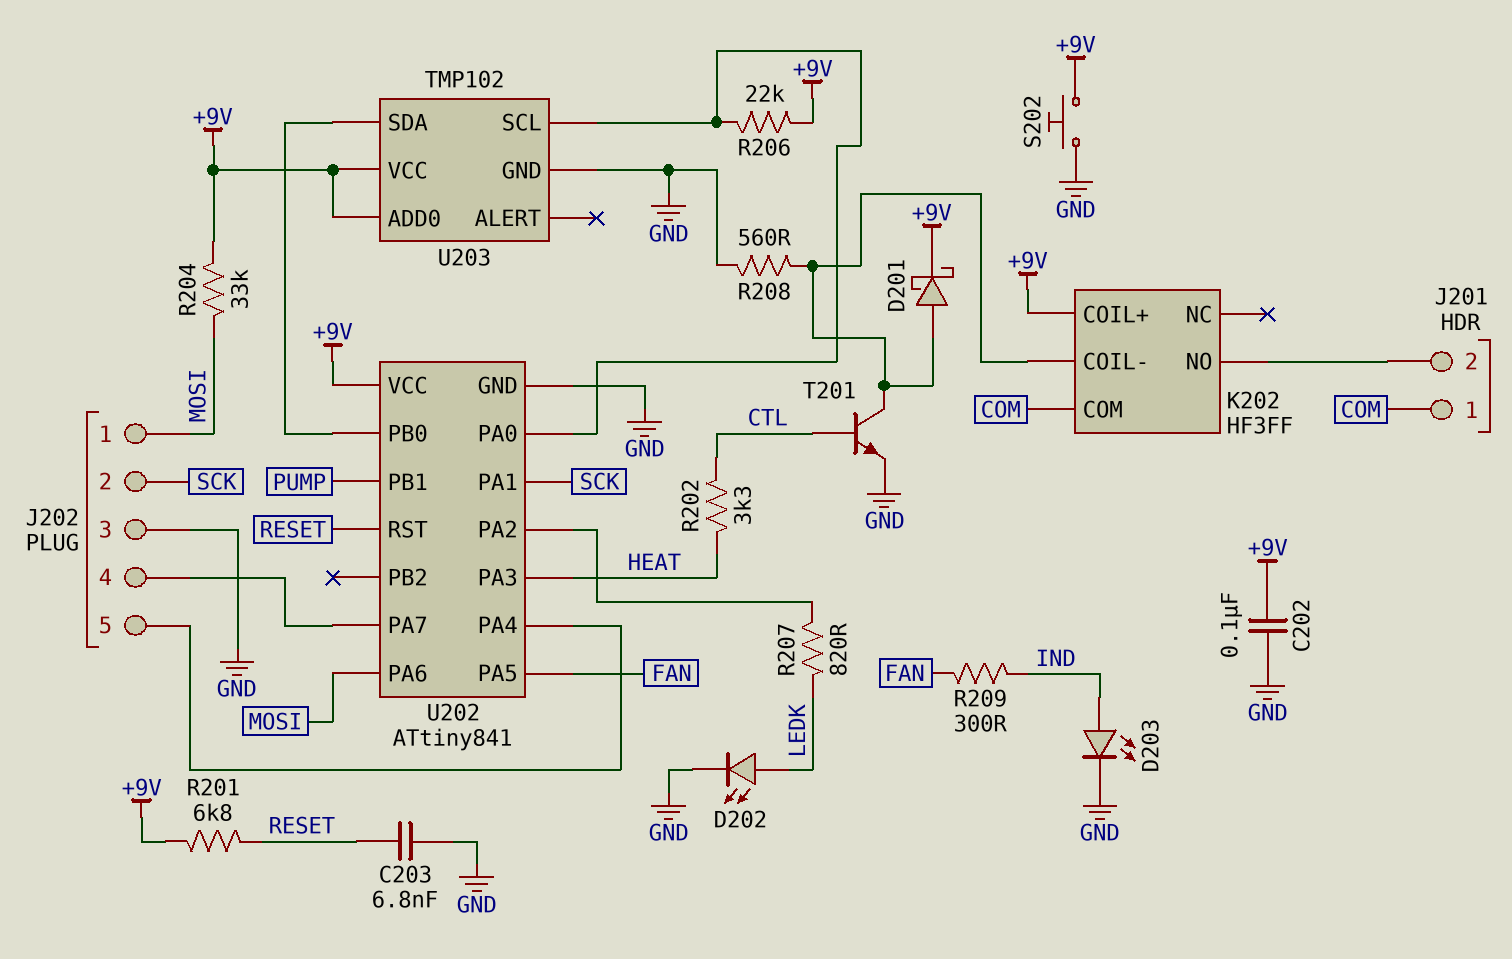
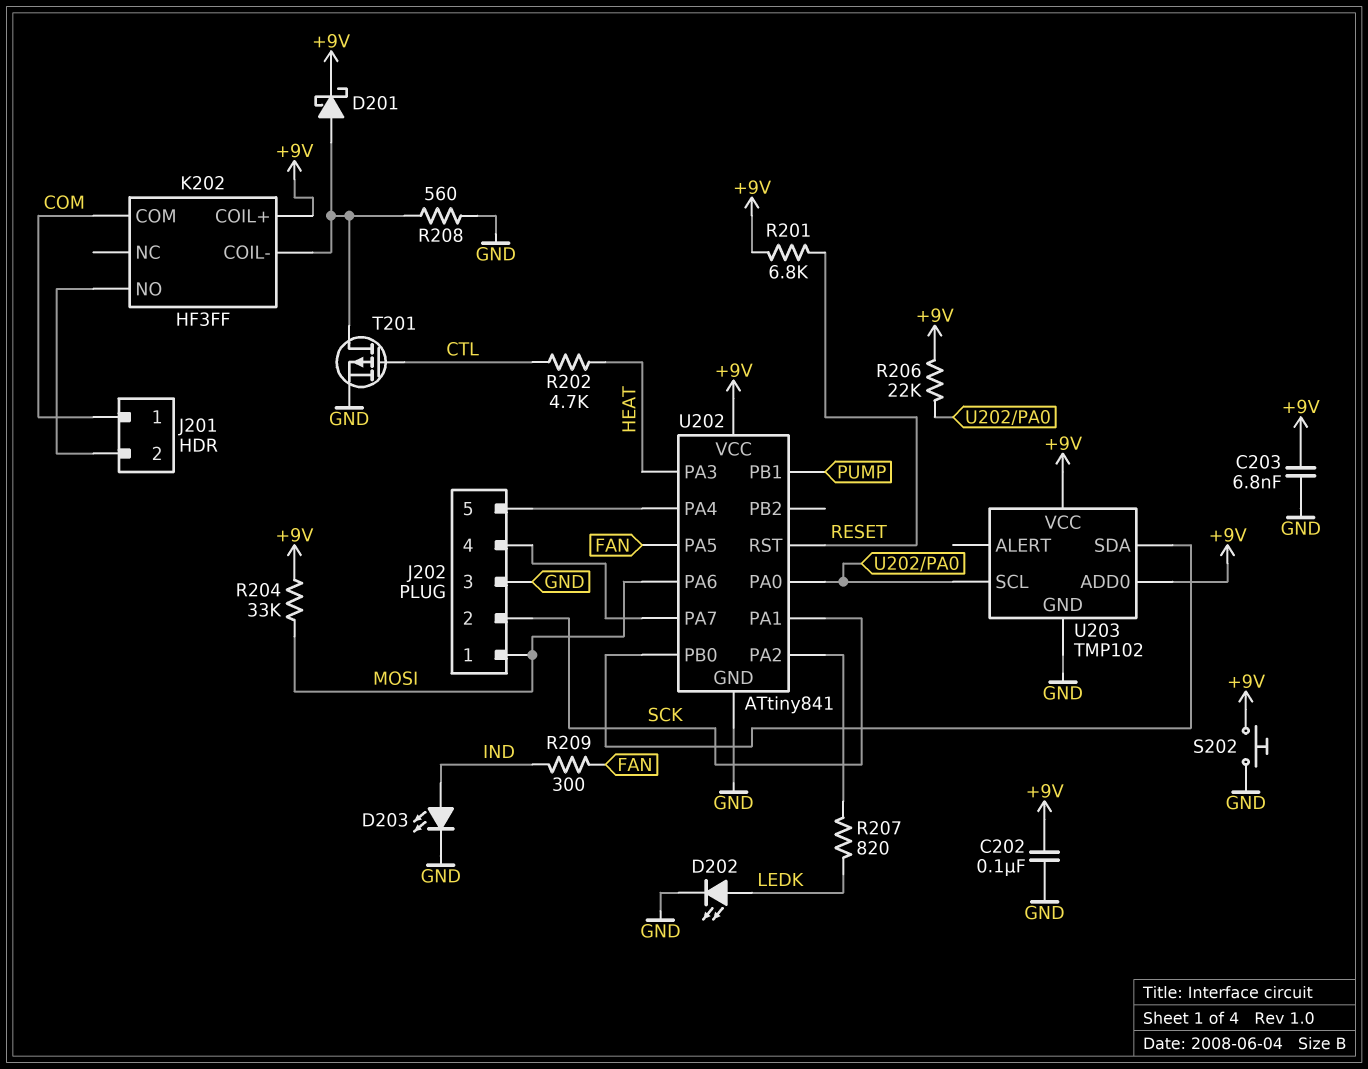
C203: 6.8nF (GND, RESET) -> 6.8nF (+9V, GND)
R202: 3.3k (CTL, HEAT) -> 4.7k (CTL, HEAT)
T201: NPN (B CTL, C K202/COIL-, E GND) -> PMOS (G CTL, D K202/COIL-, S GND)

